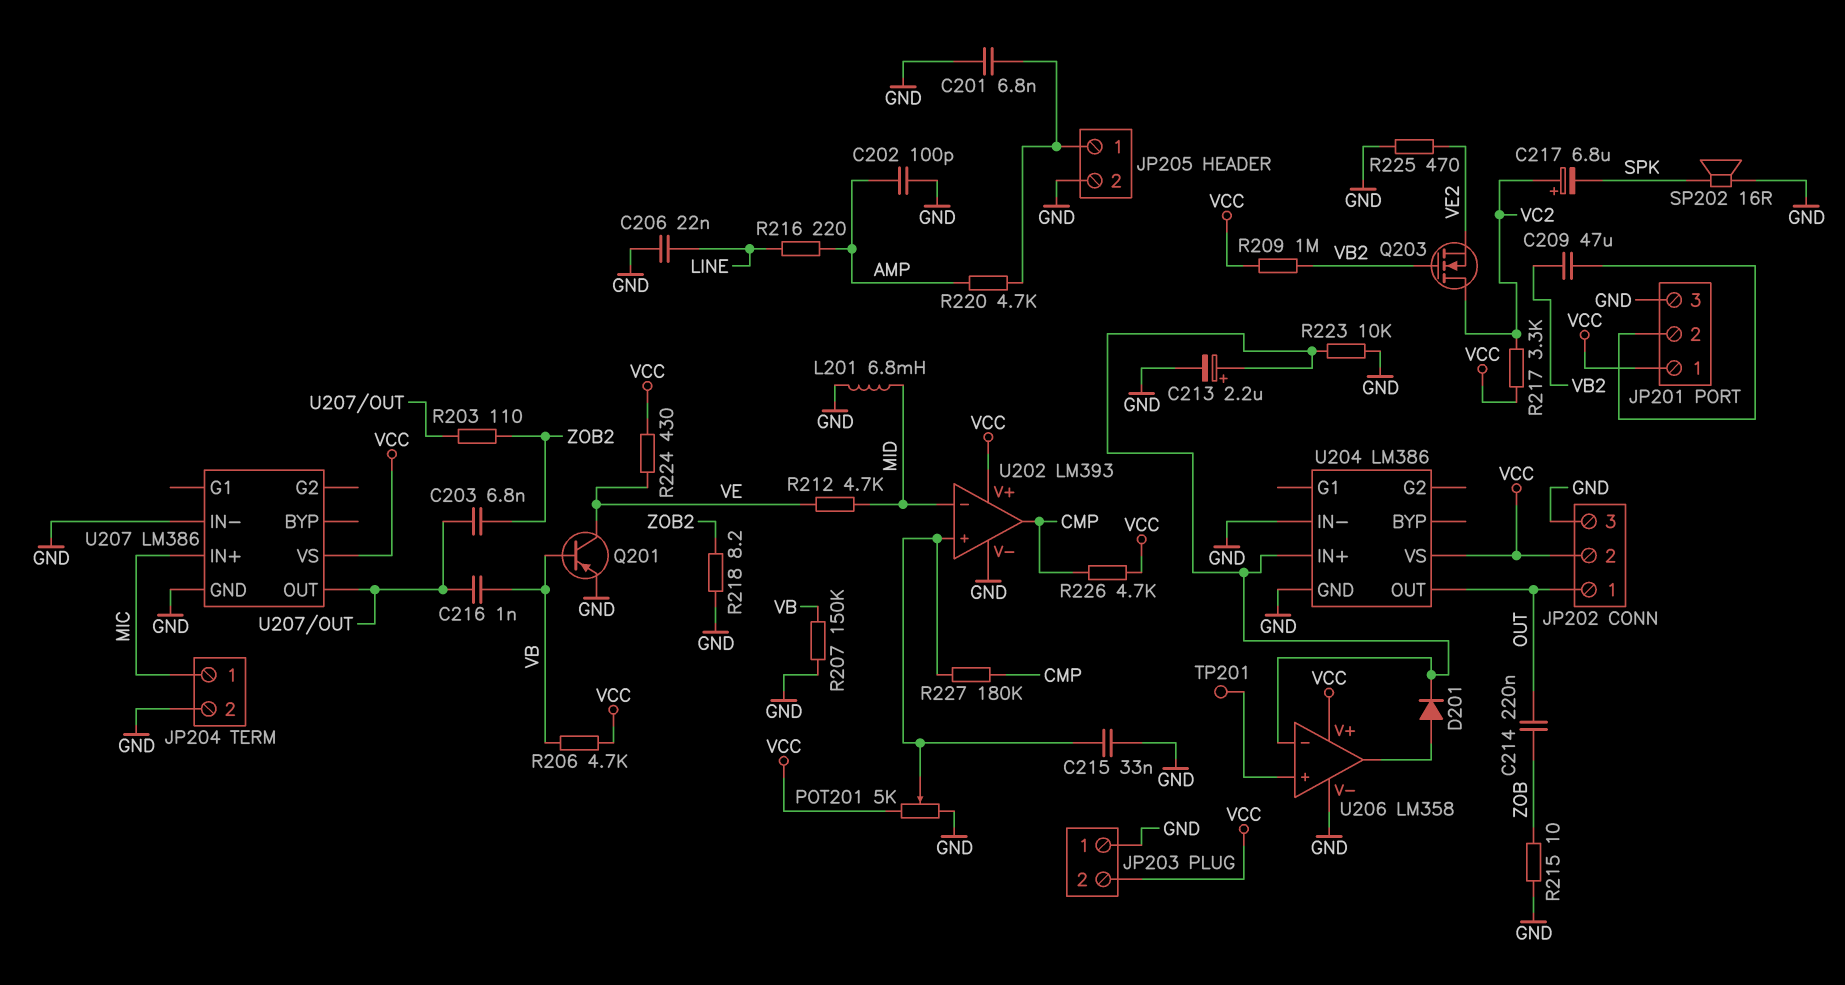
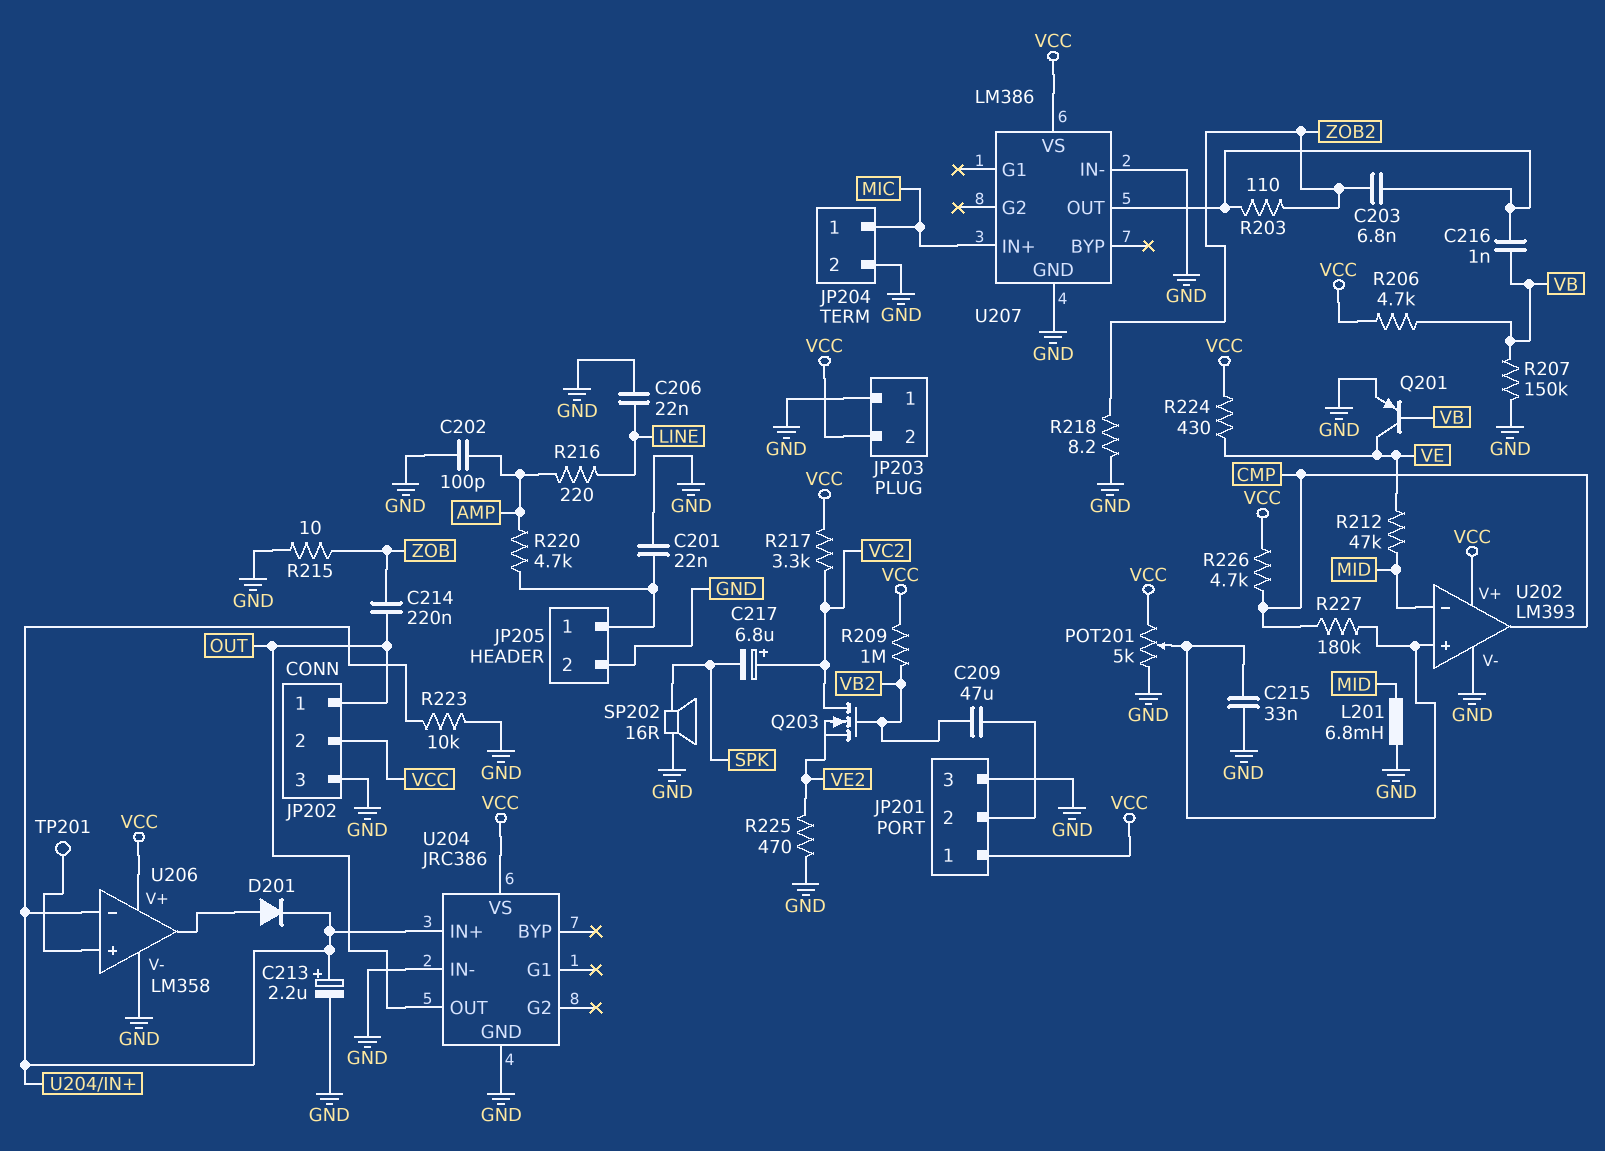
C201: 6.8nF (GND, JP205/1) -> 22nF (GND, JP205/1)
R212: 4.7k (MID, VE) -> 47k (MID, VE)
U204: LM386 -> JRC386

